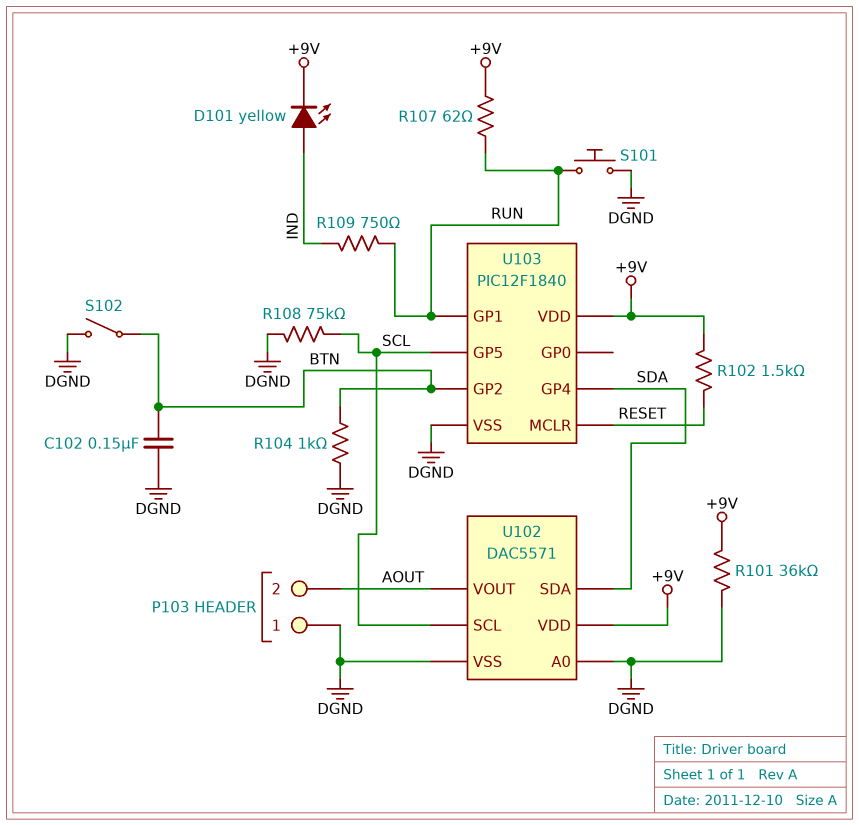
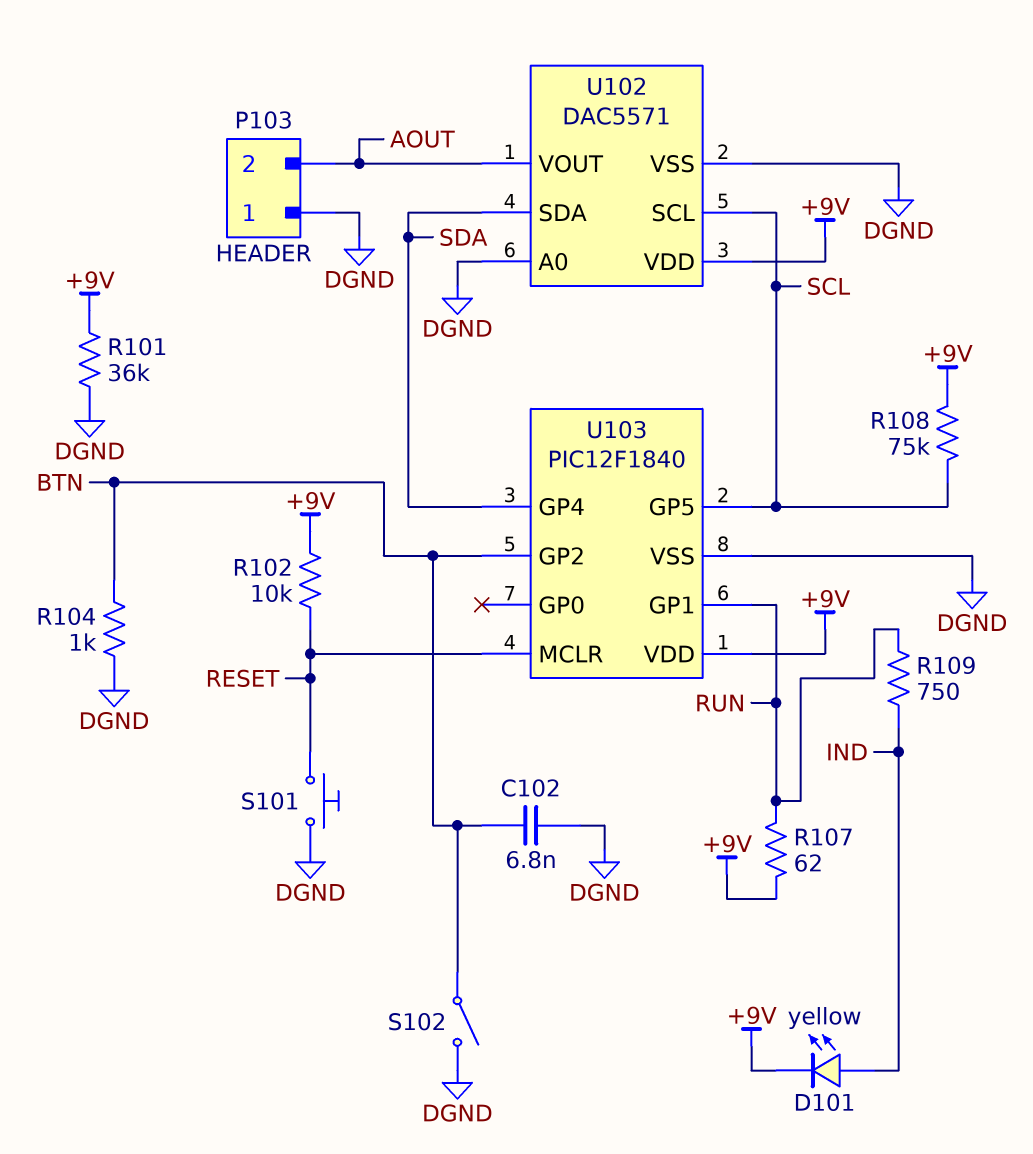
C102: 150nF (BTN, DGND) -> 6.8nF (BTN, DGND)
R102: 1.5k (+9V, RESET) -> 10k (+9V, RESET)
R108: 75k (DGND, SCL) -> 75k (+9V, SCL)
S101: button (DGND, RUN) -> button (DGND, RESET)

